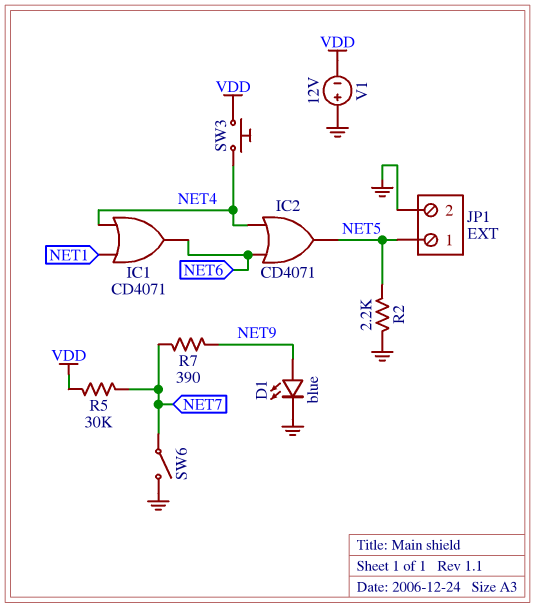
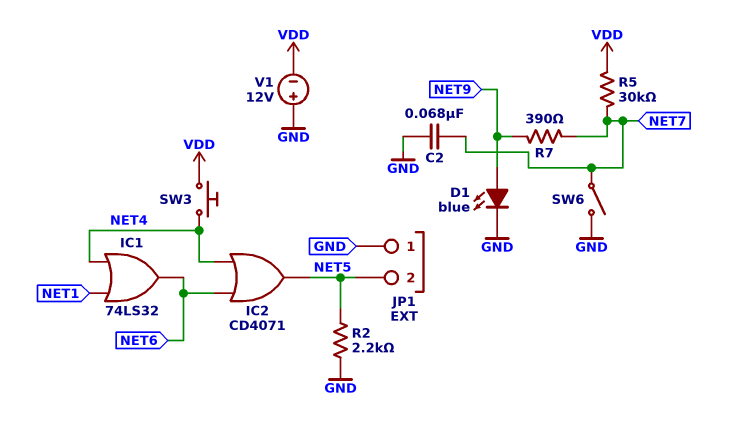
C2: none -> 68nF (GND, NET7)
IC1: OR CD4071 (in NET1, in NET4, out NET6) -> OR 74LS32 (in NET1, in NET4, out NET6)
JP1 pin 1: NET5 -> GND
JP1 pin 2: GND -> NET5

